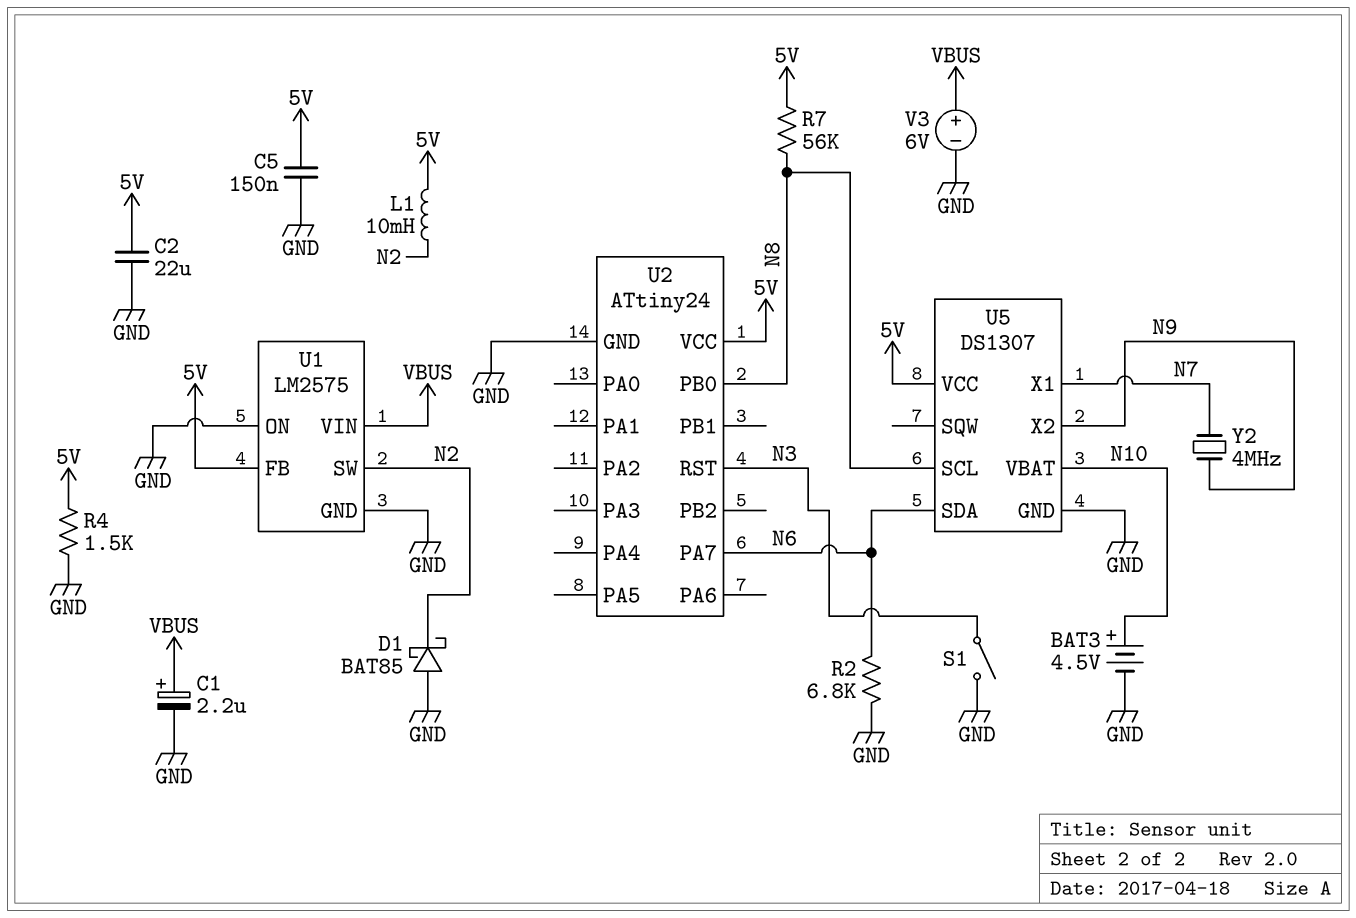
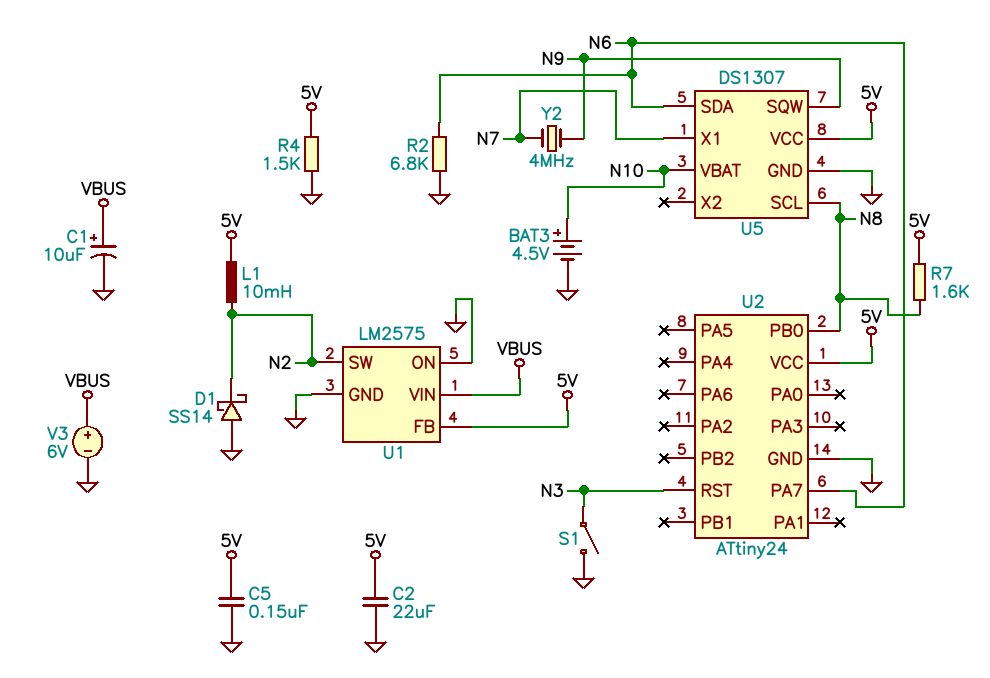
C1: 2.2uF (plus VBUS, minus GND) -> 10uF (plus VBUS, minus GND)
D1: schottky BAT85 (A GND, K N2) -> schottky SS14 (A GND, K N2)
R7: 56k (5V, N8) -> 1.6k (5V, N8)
U5 pin SQW: none -> N9
U5 pin X2: N9 -> none

